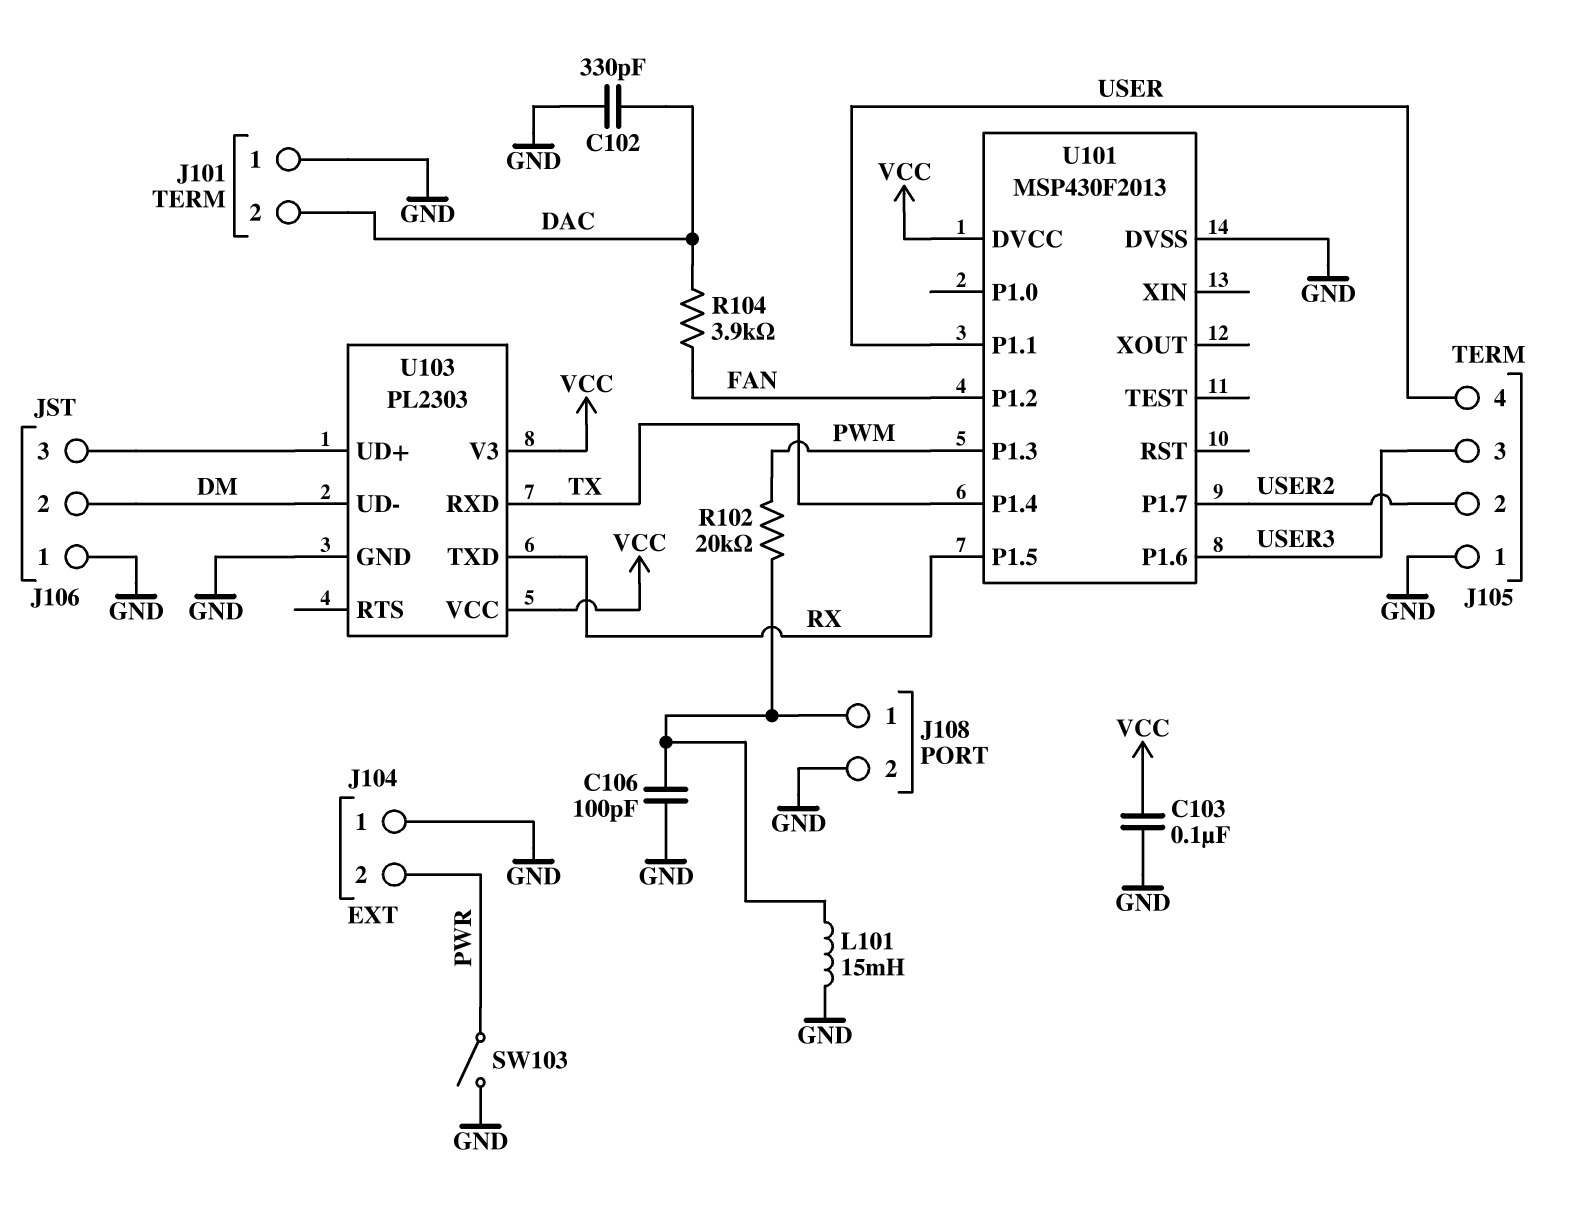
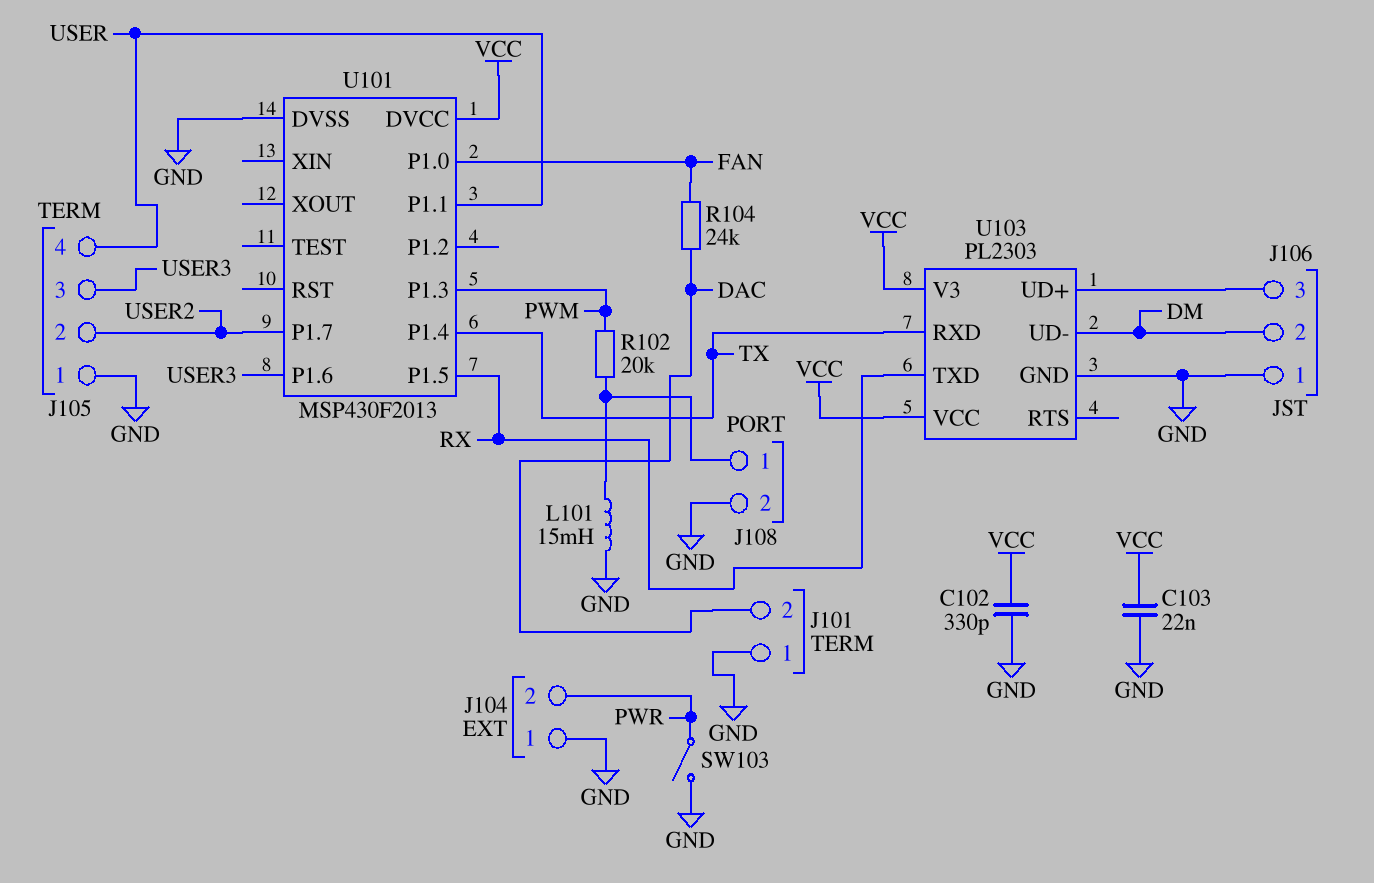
C102: 330pF (DAC, GND) -> 330pF (GND, VCC)
C103: 100nF (GND, VCC) -> 22nF (GND, VCC)
C106: 100pF (GND, J108/1) -> none
R104: 3.9k (DAC, FAN) -> 24k (DAC, FAN)
U101 pin P1.0: none -> FAN
U101 pin P1.2: FAN -> none

